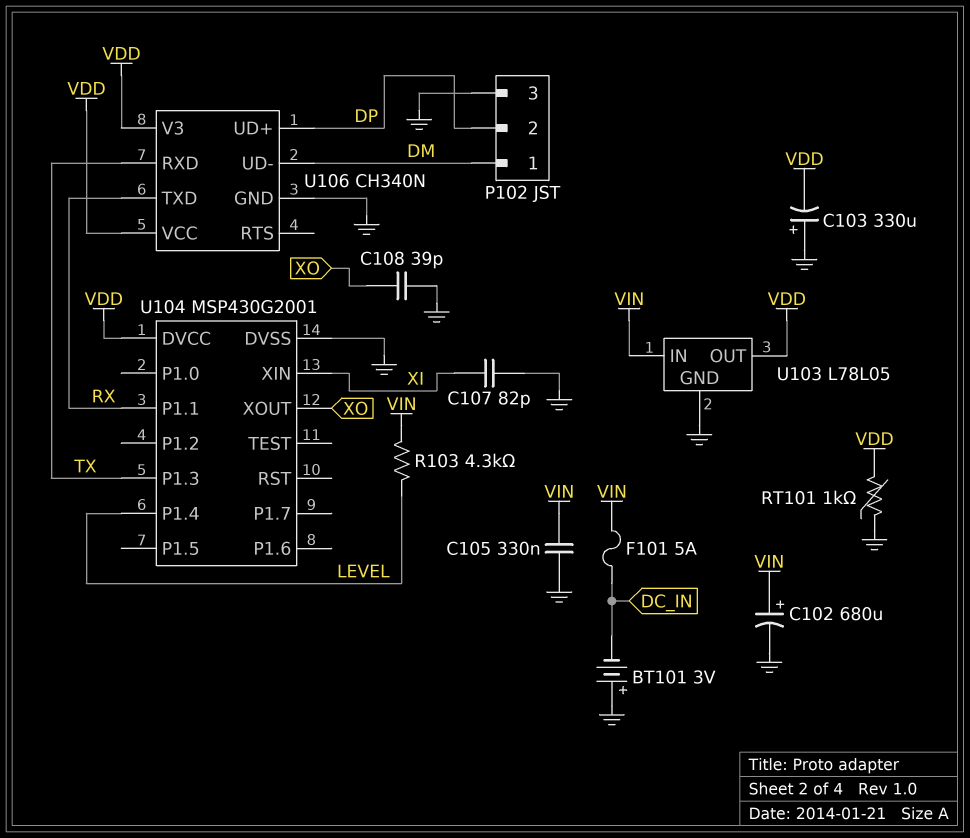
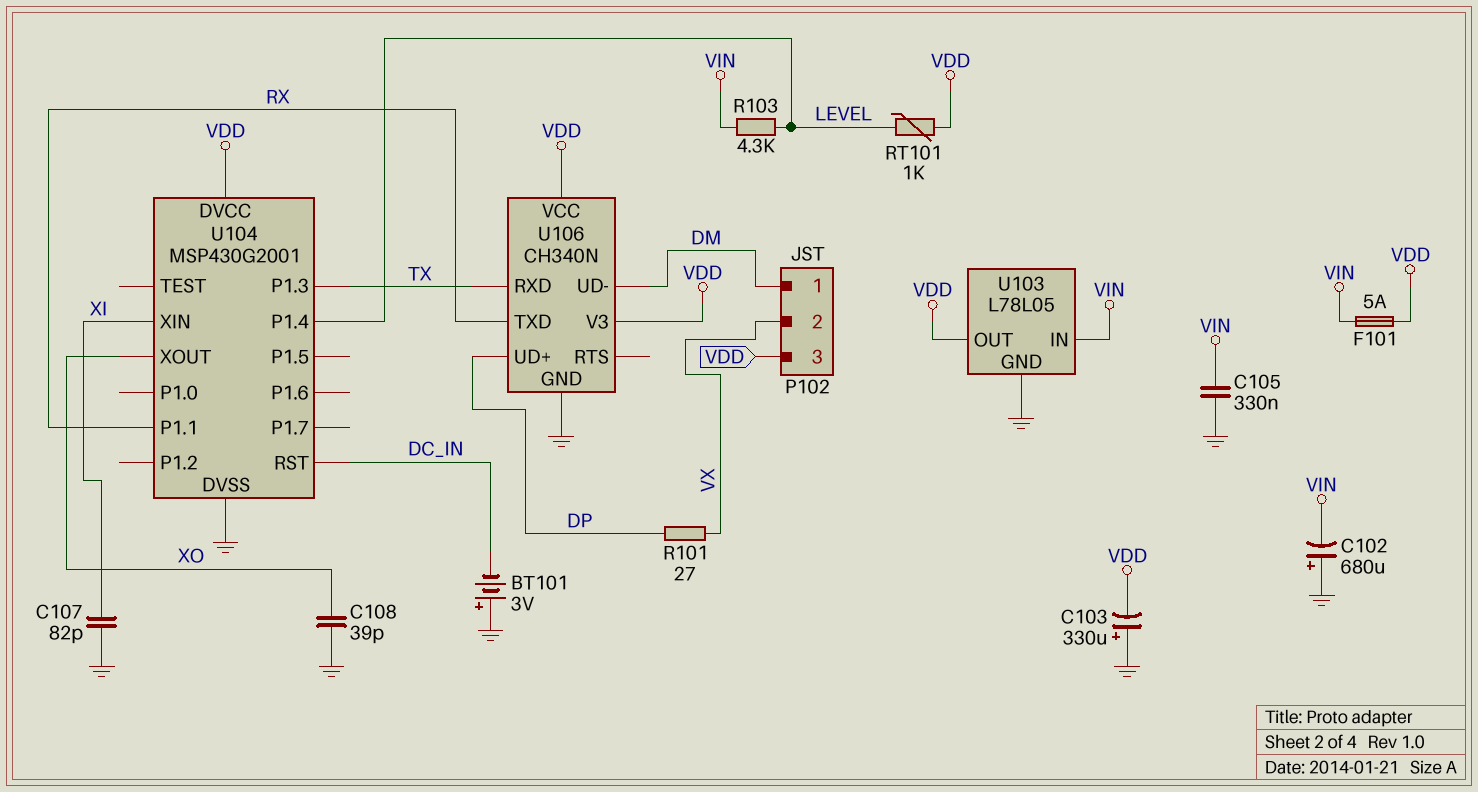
C102: 680uF (plus VIN, minus GND) -> 680uF (plus GND, minus VIN)
F101: 5A (DC_IN, VIN) -> 5A (VDD, VIN)
P102 pin 2: DP -> VX
P102 pin 3: GND -> VDD
R101: none -> 27 (DP, VX)
RT101: 1k (GND, VDD) -> 1k (LEVEL, VDD)
U104 pin RST: none -> DC_IN

